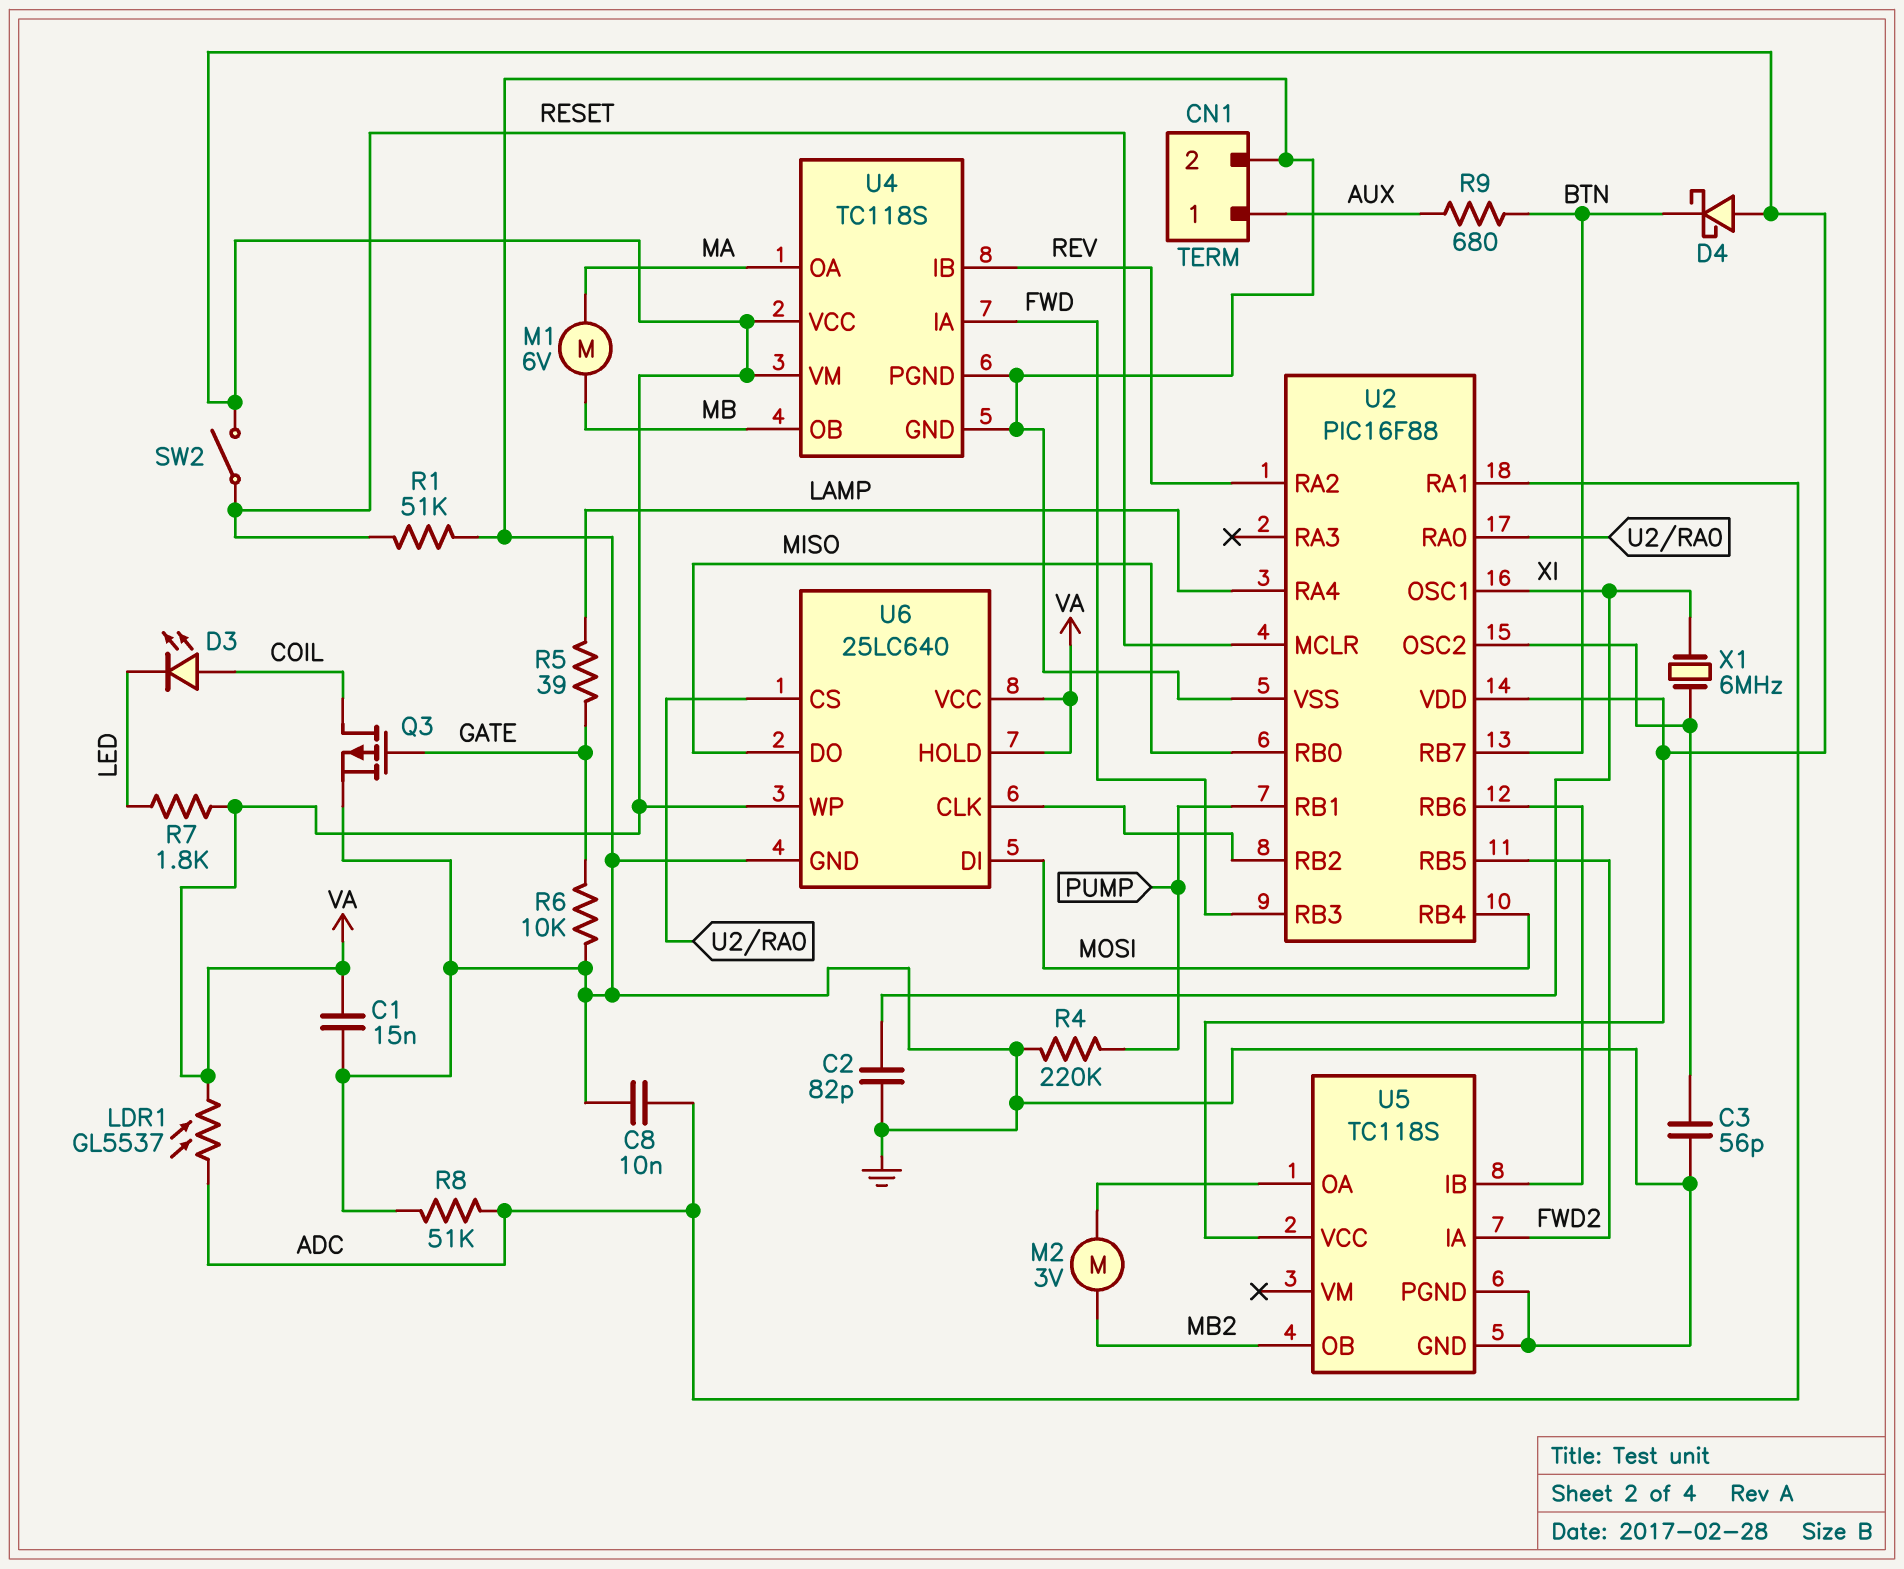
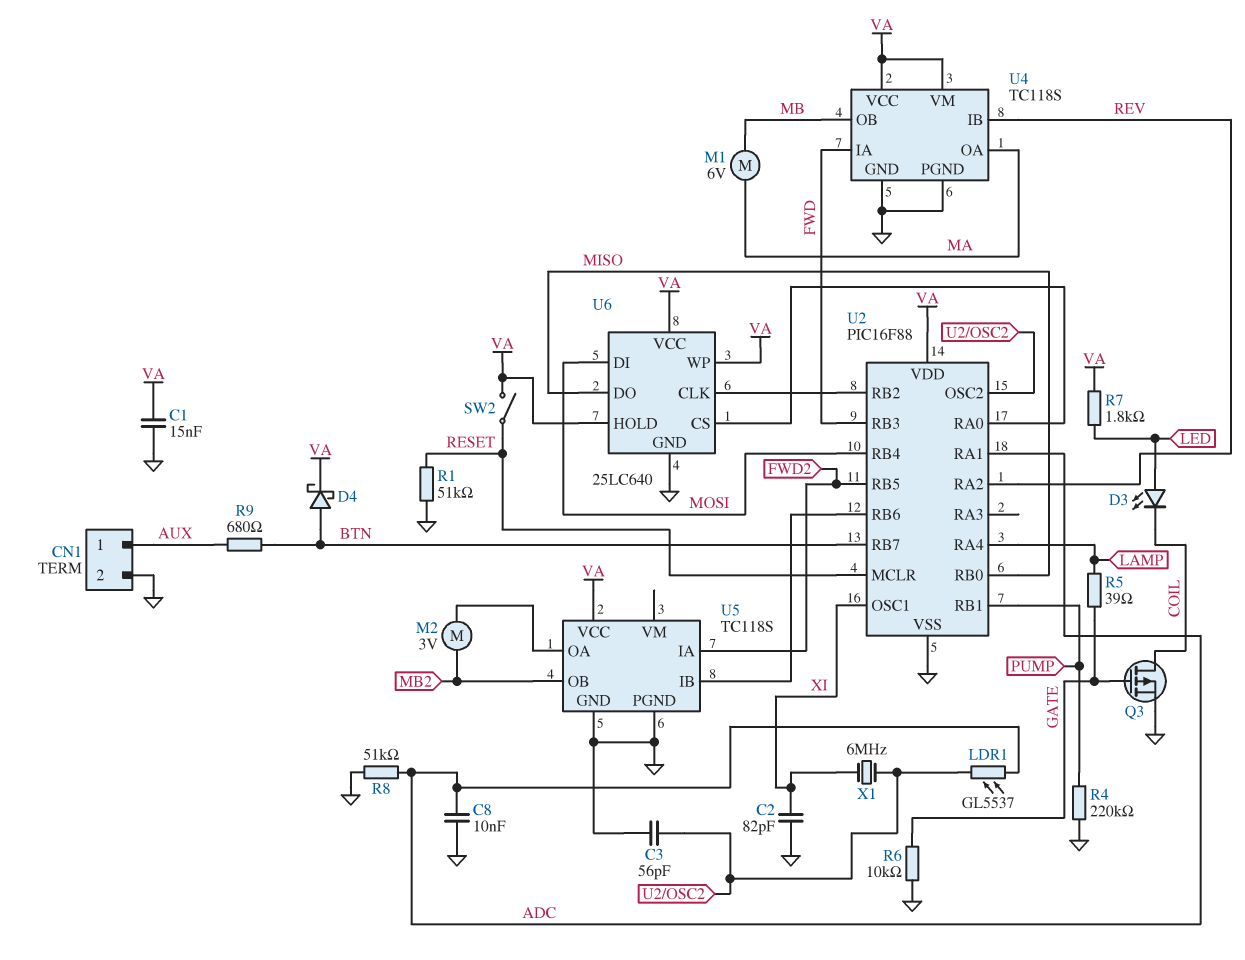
D3: LED (A COIL, K LED) -> LED (A LED, K COIL)
D4: schottky (A VA, K BTN) -> schottky (A BTN, K VA)
LDR1: GL5537 (ADC, VA) -> GL5537 (ADC, U2/OSC2)

